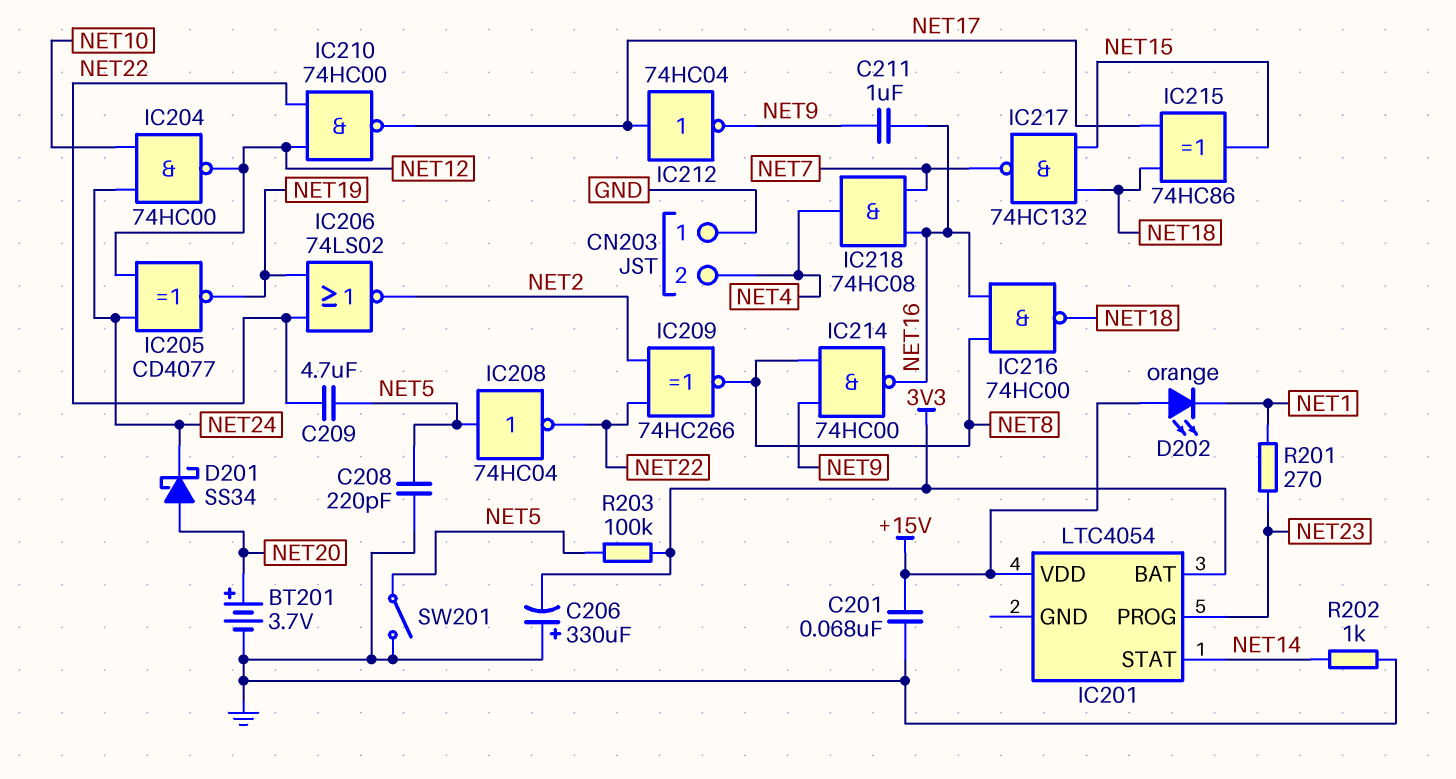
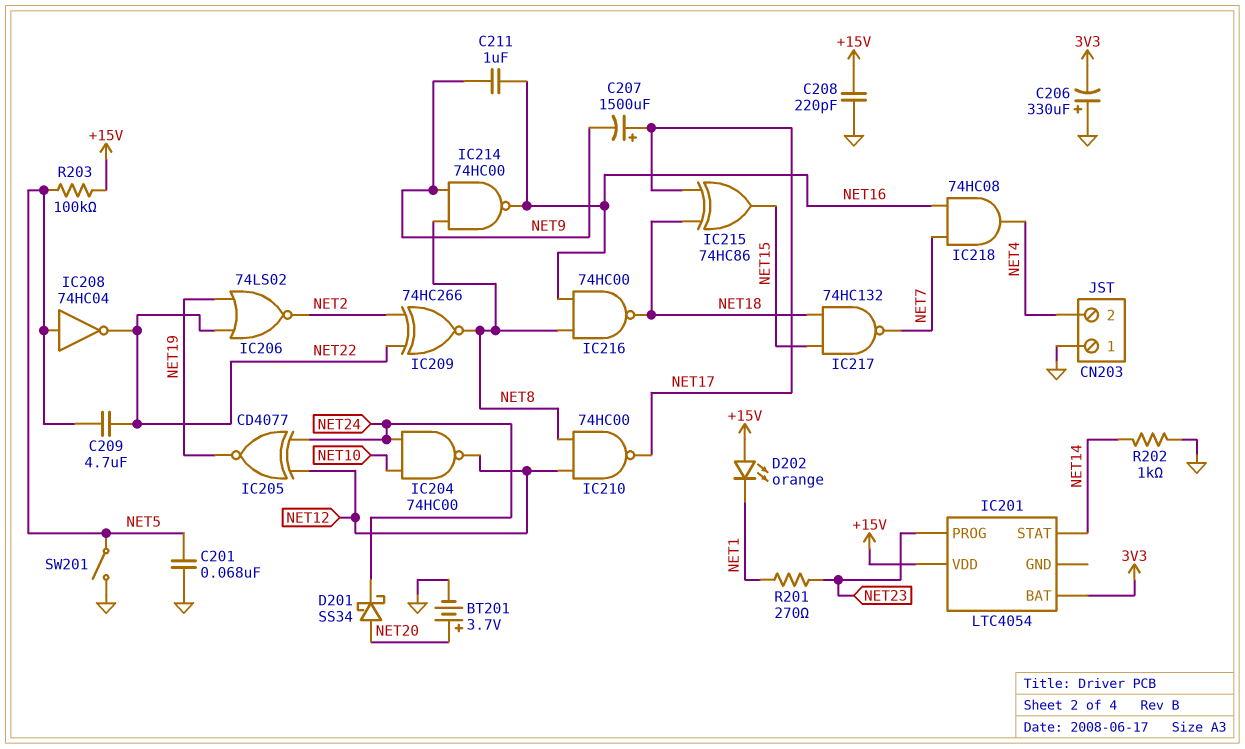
C201: 68nF (+15V, GND) -> 68nF (GND, NET5)
C207: none -> 1500uF (plus NET17, minus NET9)
C208: 220pF (GND, NET5) -> 220pF (+15V, GND)
IC210: NAND 74HC00 (in NET12, in NET22, out NET17) -> NAND 74HC00 (in NET8, in NET12, out NET17)
IC212: NOT 74HC04 (in NET17, out NET9) -> none
R203: 100k (3V3, NET5) -> 100k (+15V, NET5)

